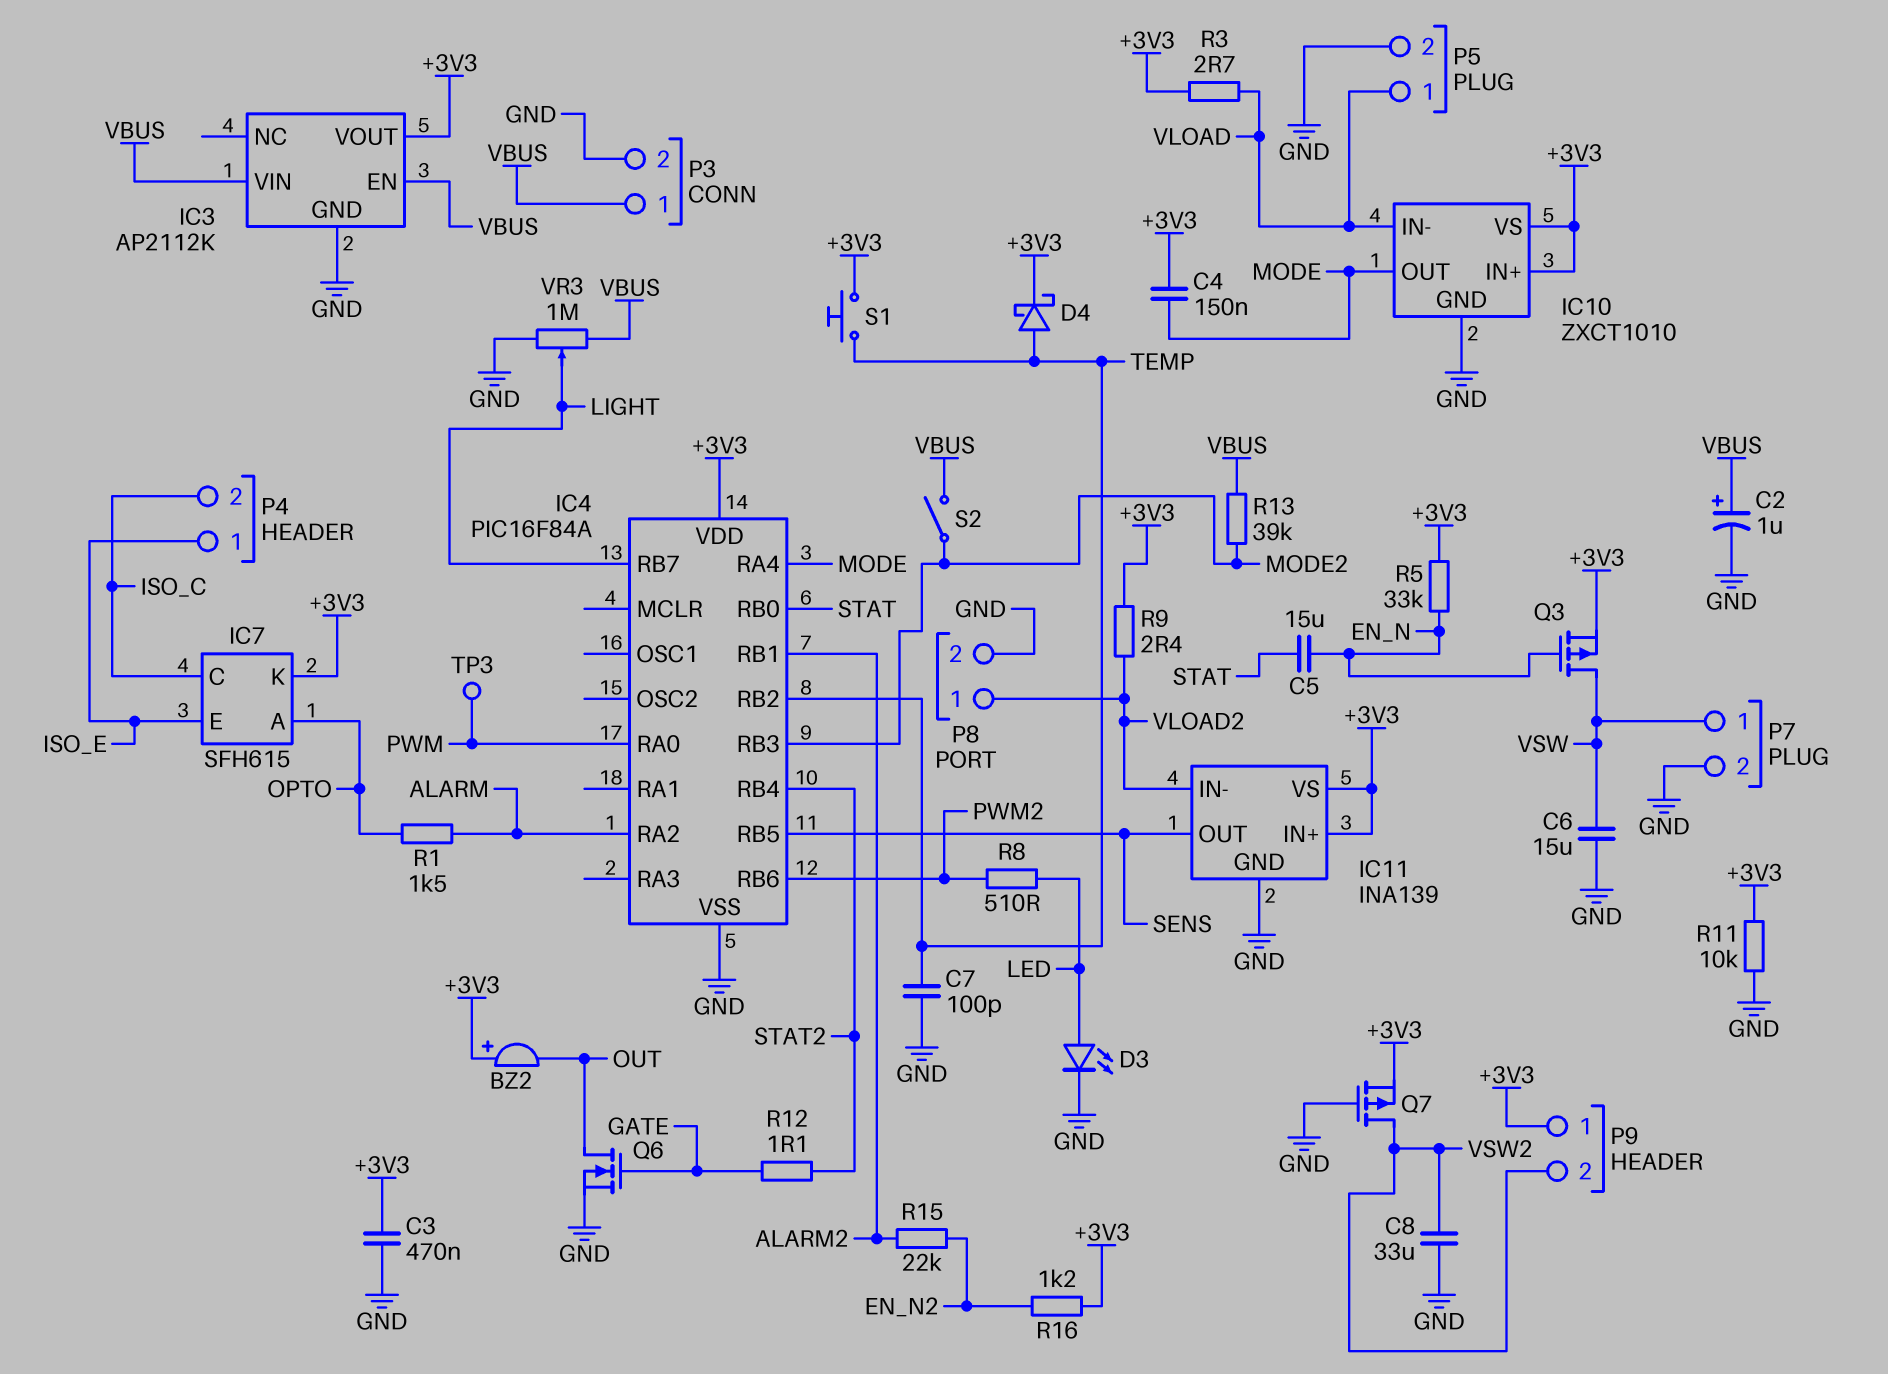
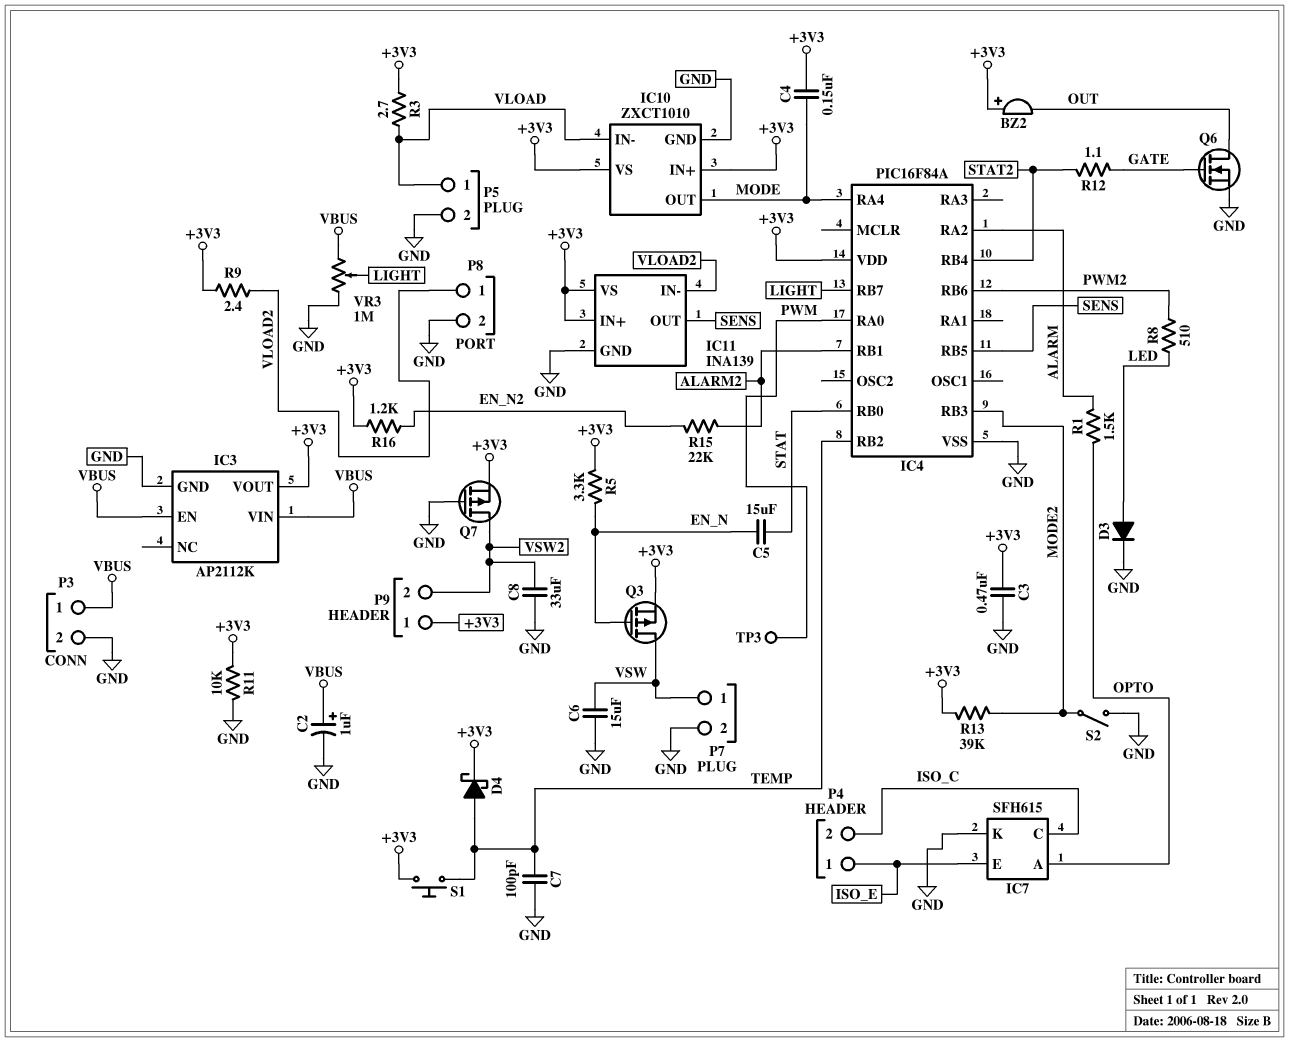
D3: LED (A LED, K GND) -> diode (A LED, K GND)
IC7 pin K: +3V3 -> GND
R5: 33k (+3V3, EN_N) -> 3.3k (+3V3, EN_N)
R13: 39k (MODE2, VBUS) -> 39k (+3V3, MODE2)
S2: switch (MODE2, VBUS) -> switch (GND, MODE2)

